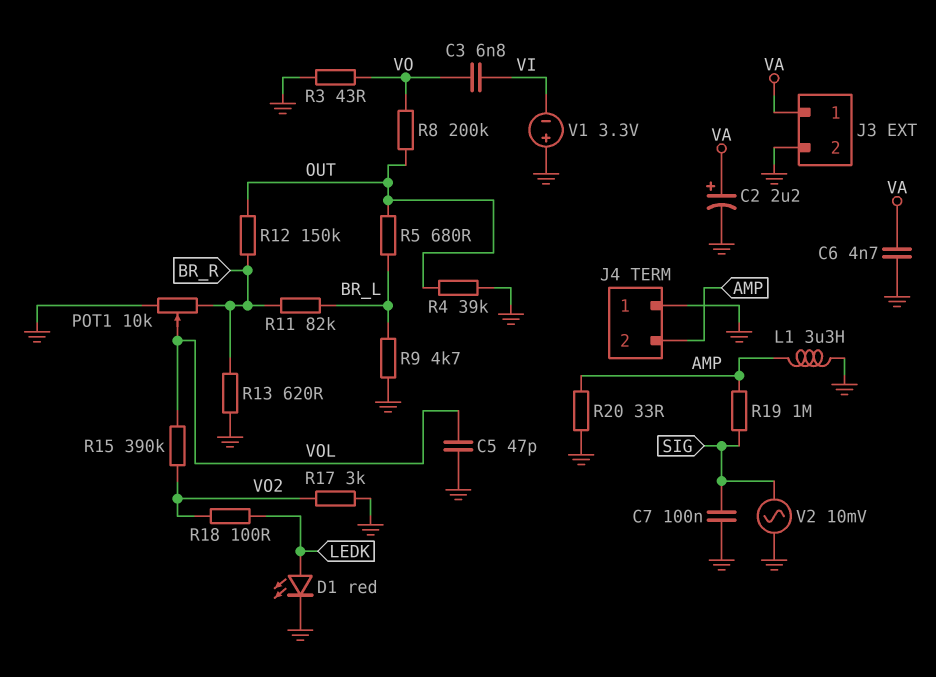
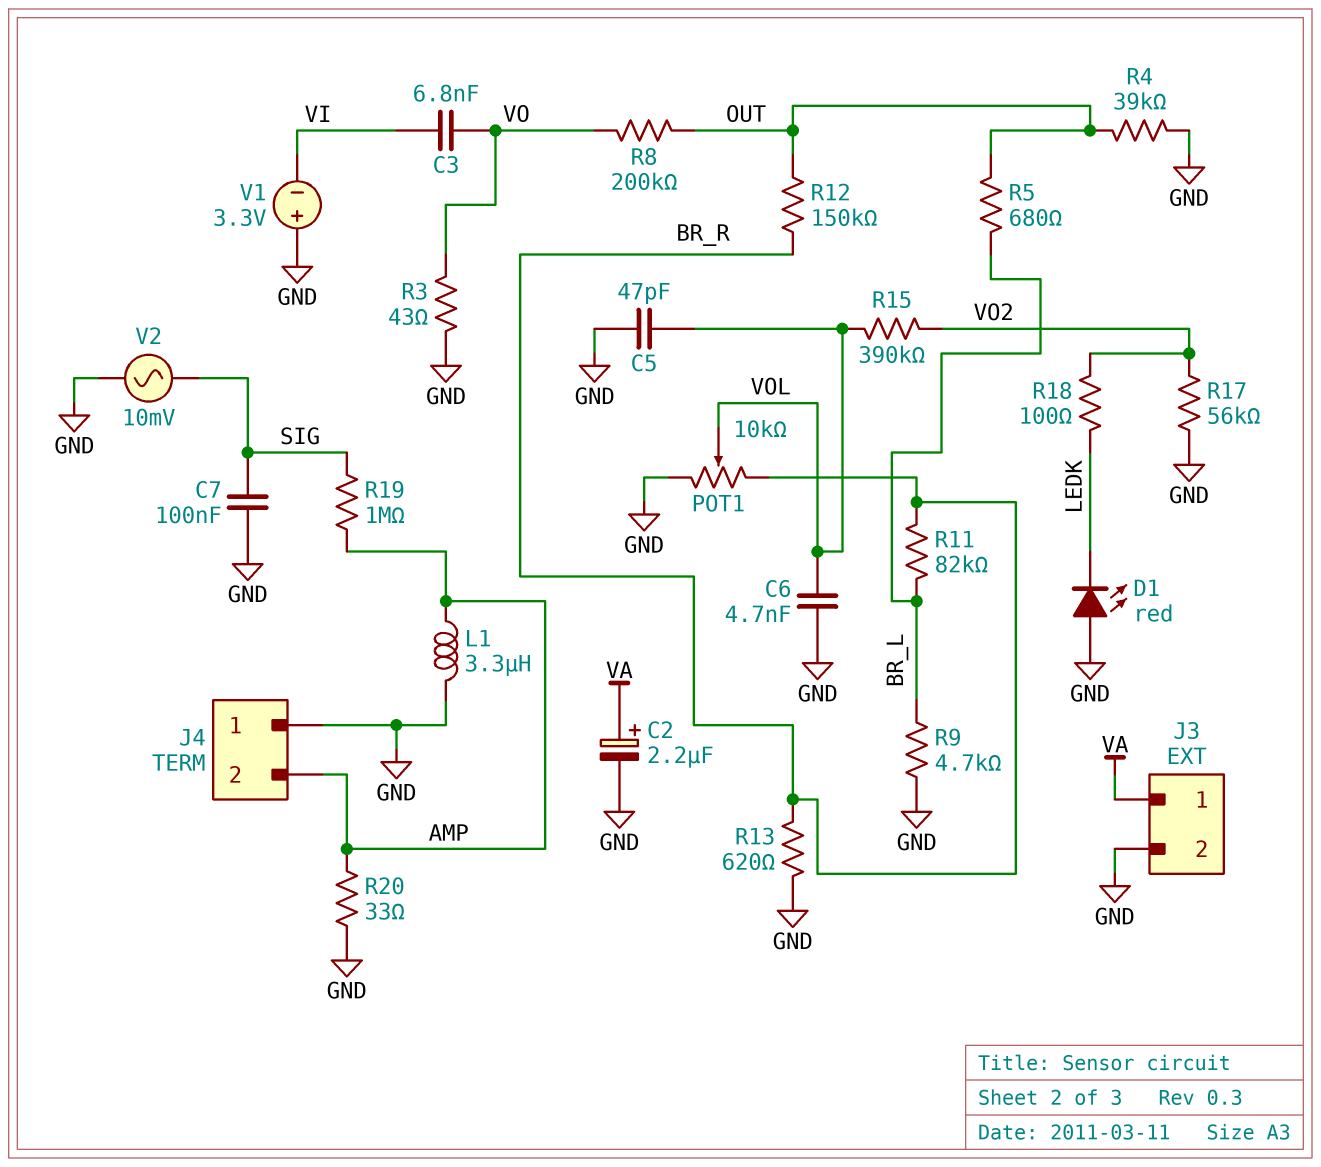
C6: 4.7nF (GND, VA) -> 4.7nF (GND, VOL)
D1: LED red (A LEDK, K GND) -> LED red (A GND, K LEDK)
R17: 3k (GND, VO2) -> 56k (GND, VO2)

